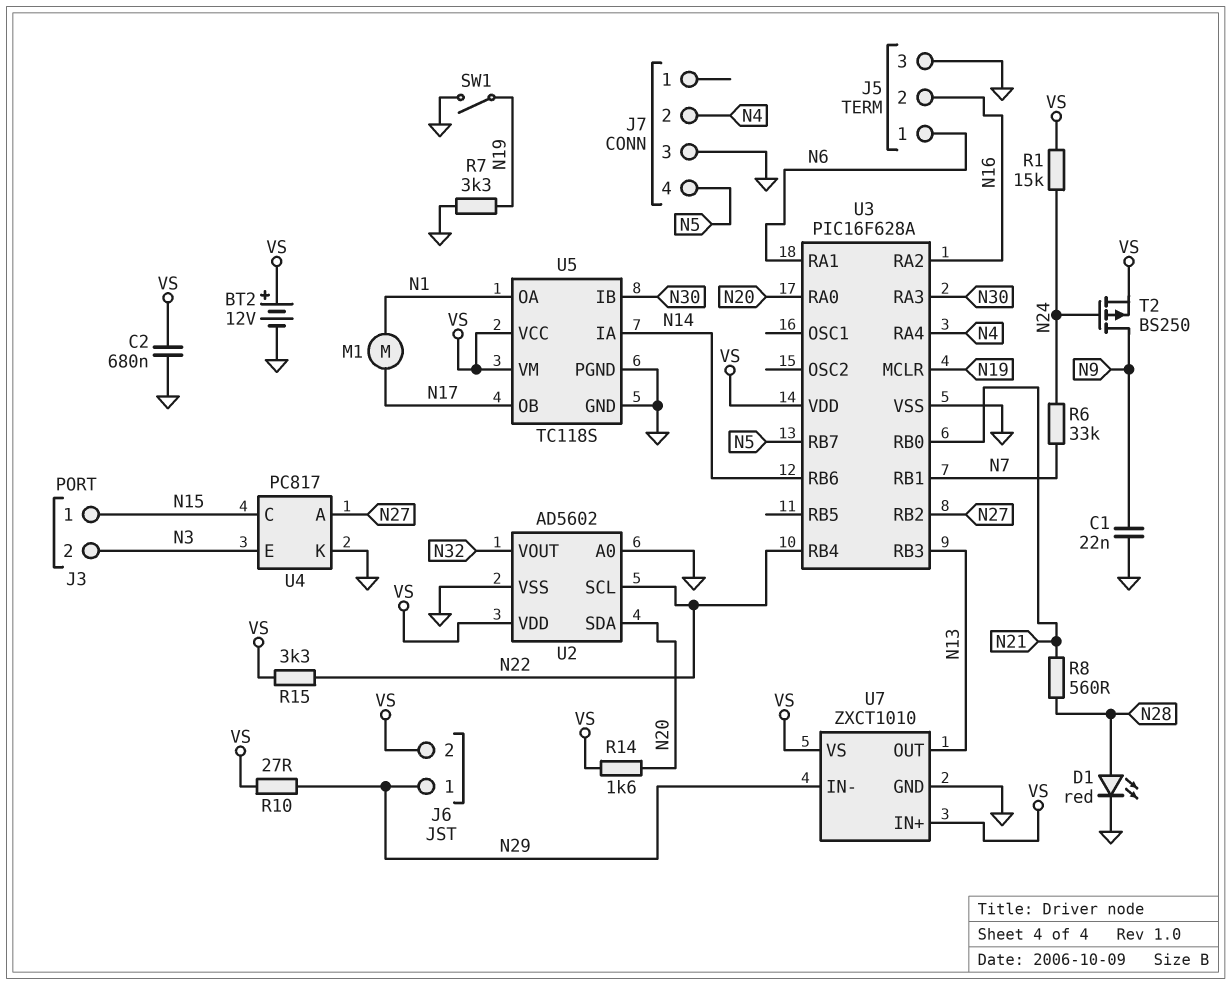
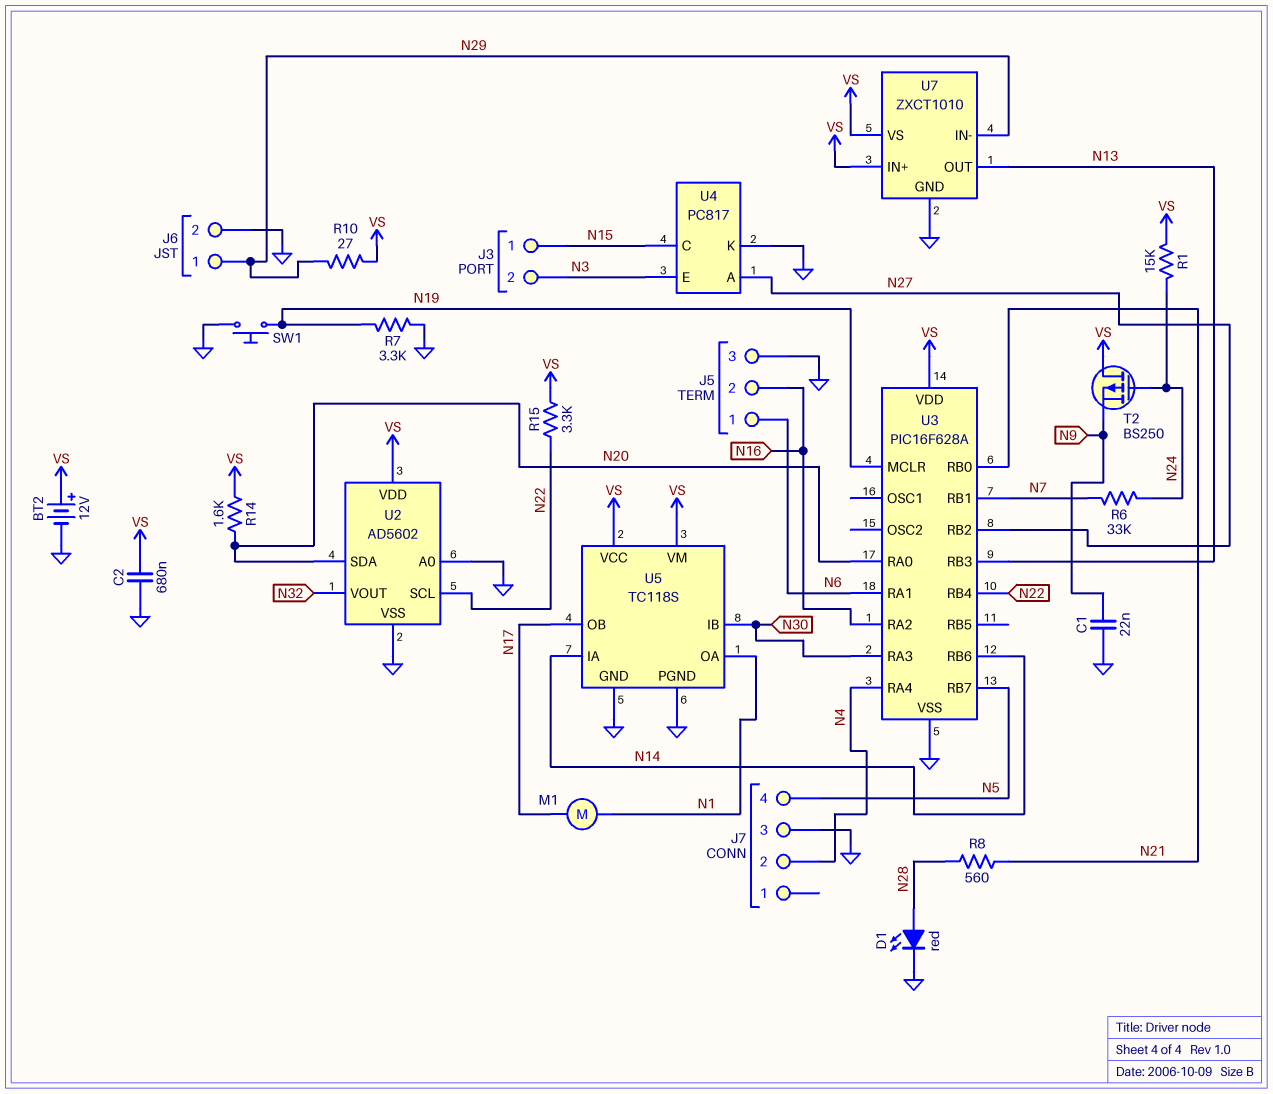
J6 pin 2: VS -> GND
SW1: switch (GND, N19) -> button (GND, N19)
T2: PMOS BS250 (G N24, D N9, S VS) -> PMOS BS250 (G N24, D VS, S N9)

